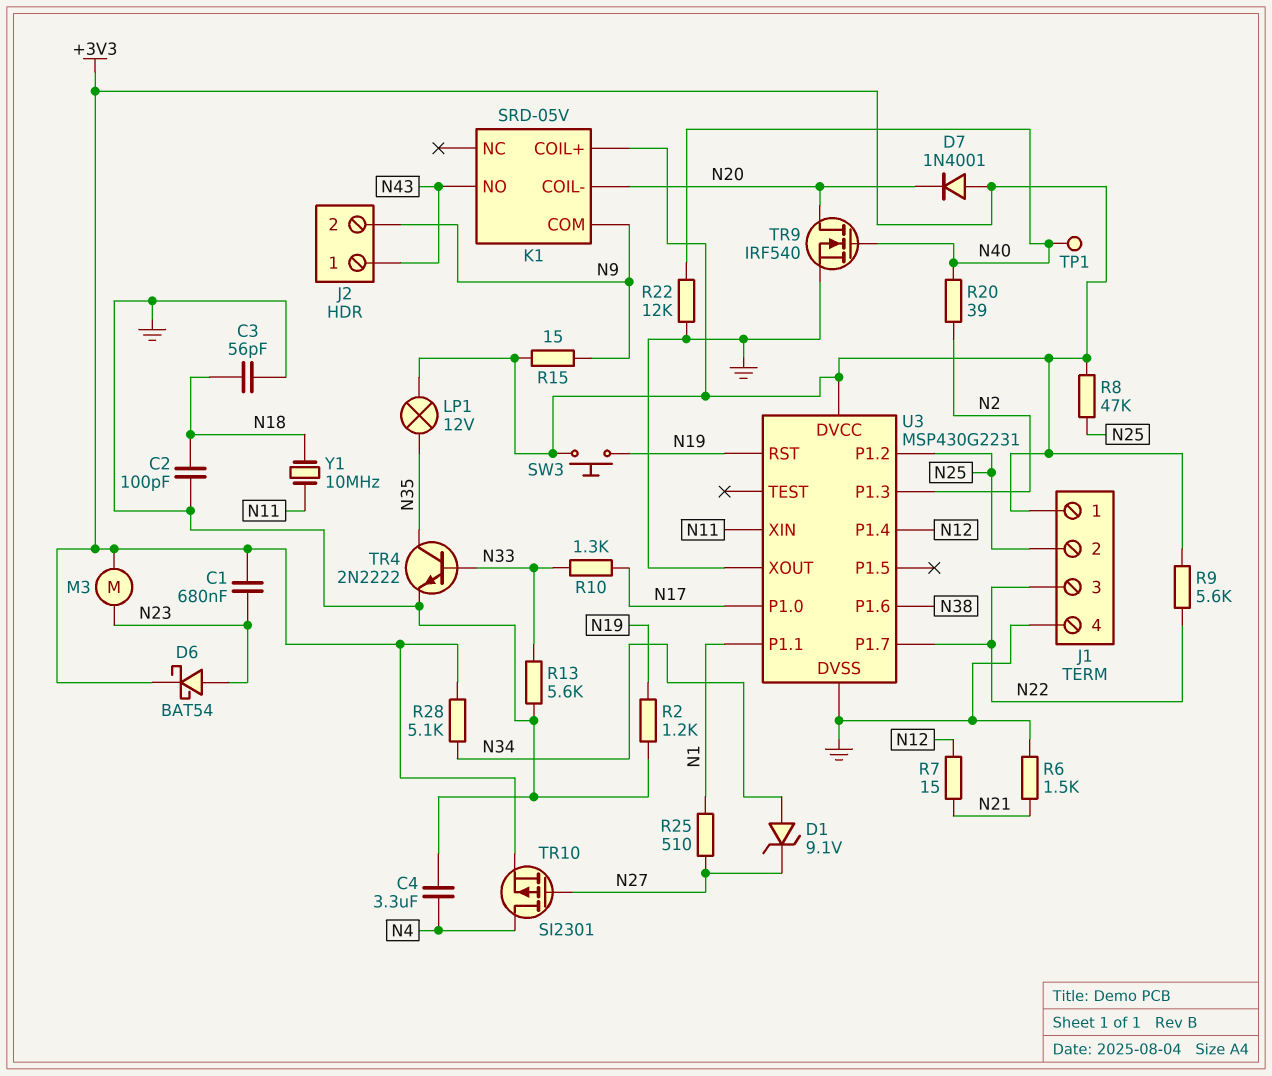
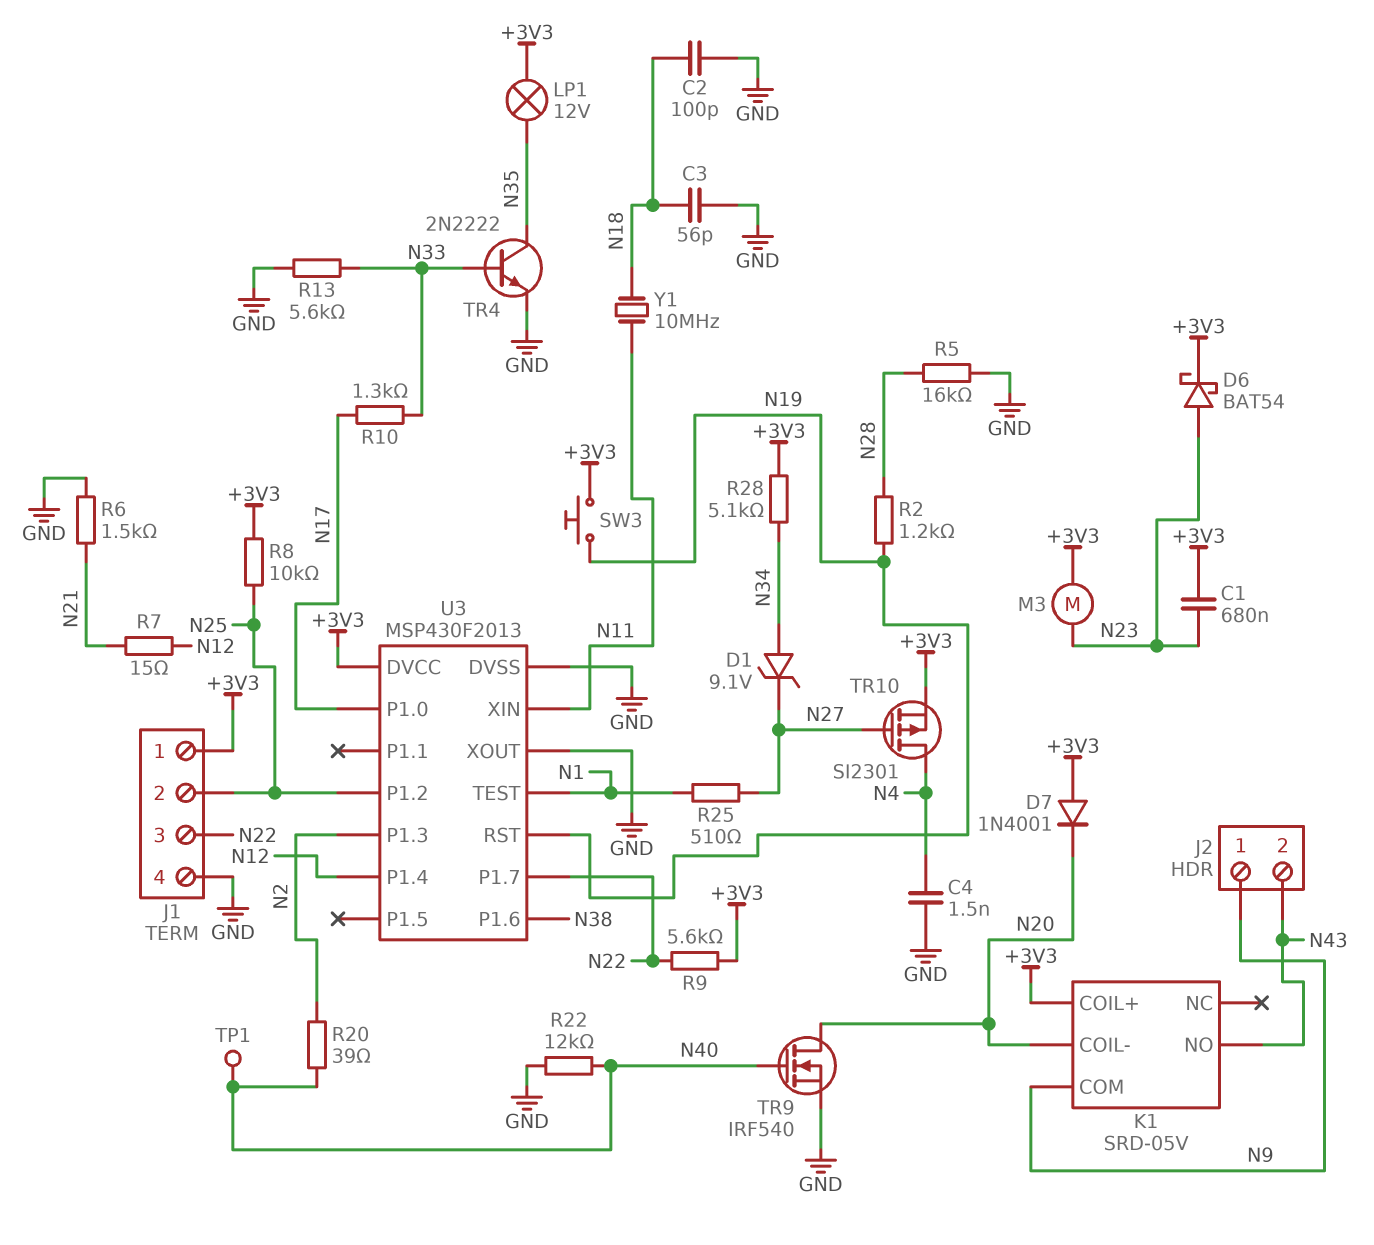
C4: 3.3uF (GND, N4) -> 1.5nF (GND, N4)
J2 pin 1: N43 -> N9
J2 pin 2: N9 -> N43
R2: 1.2k (GND, N19) -> 1.2k (N19, N28)
R5: none -> 16k (GND, N28)
R8: 47k (+3V3, N25) -> 10k (+3V3, N25)
R15: 15 (+3V3, N9) -> none
U3: MSP430G2231 -> MSP430F2013
U3 pin P1.1: N1 -> none
U3 pin TEST: none -> N1

